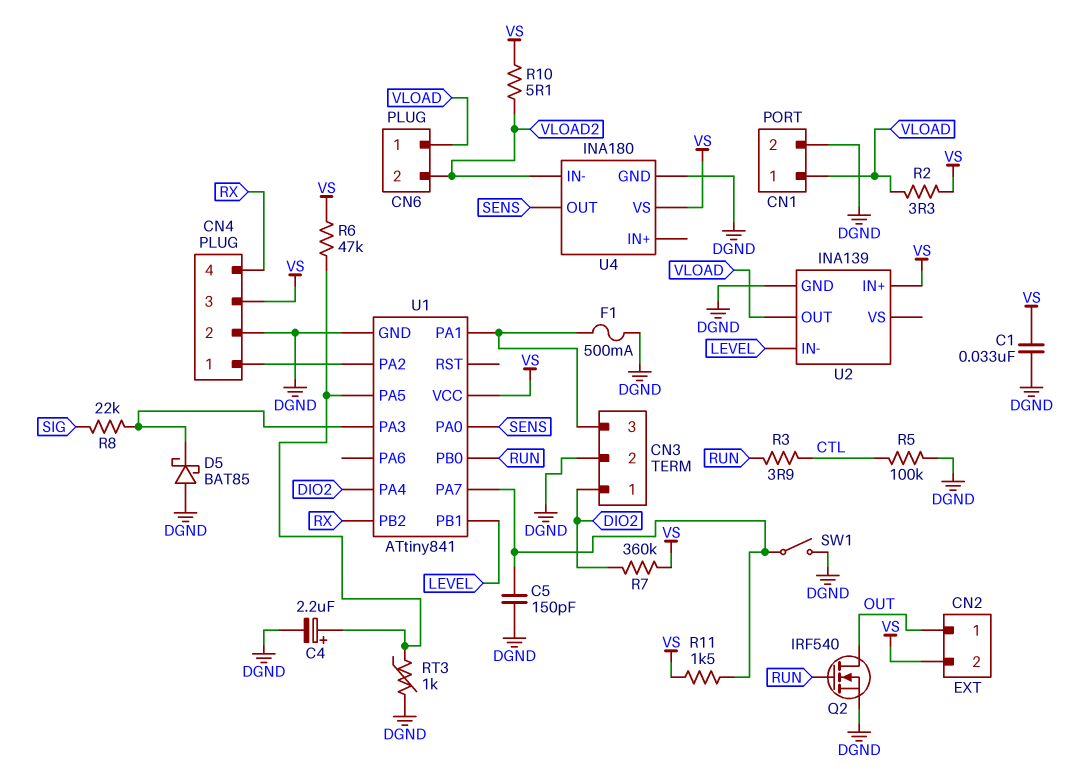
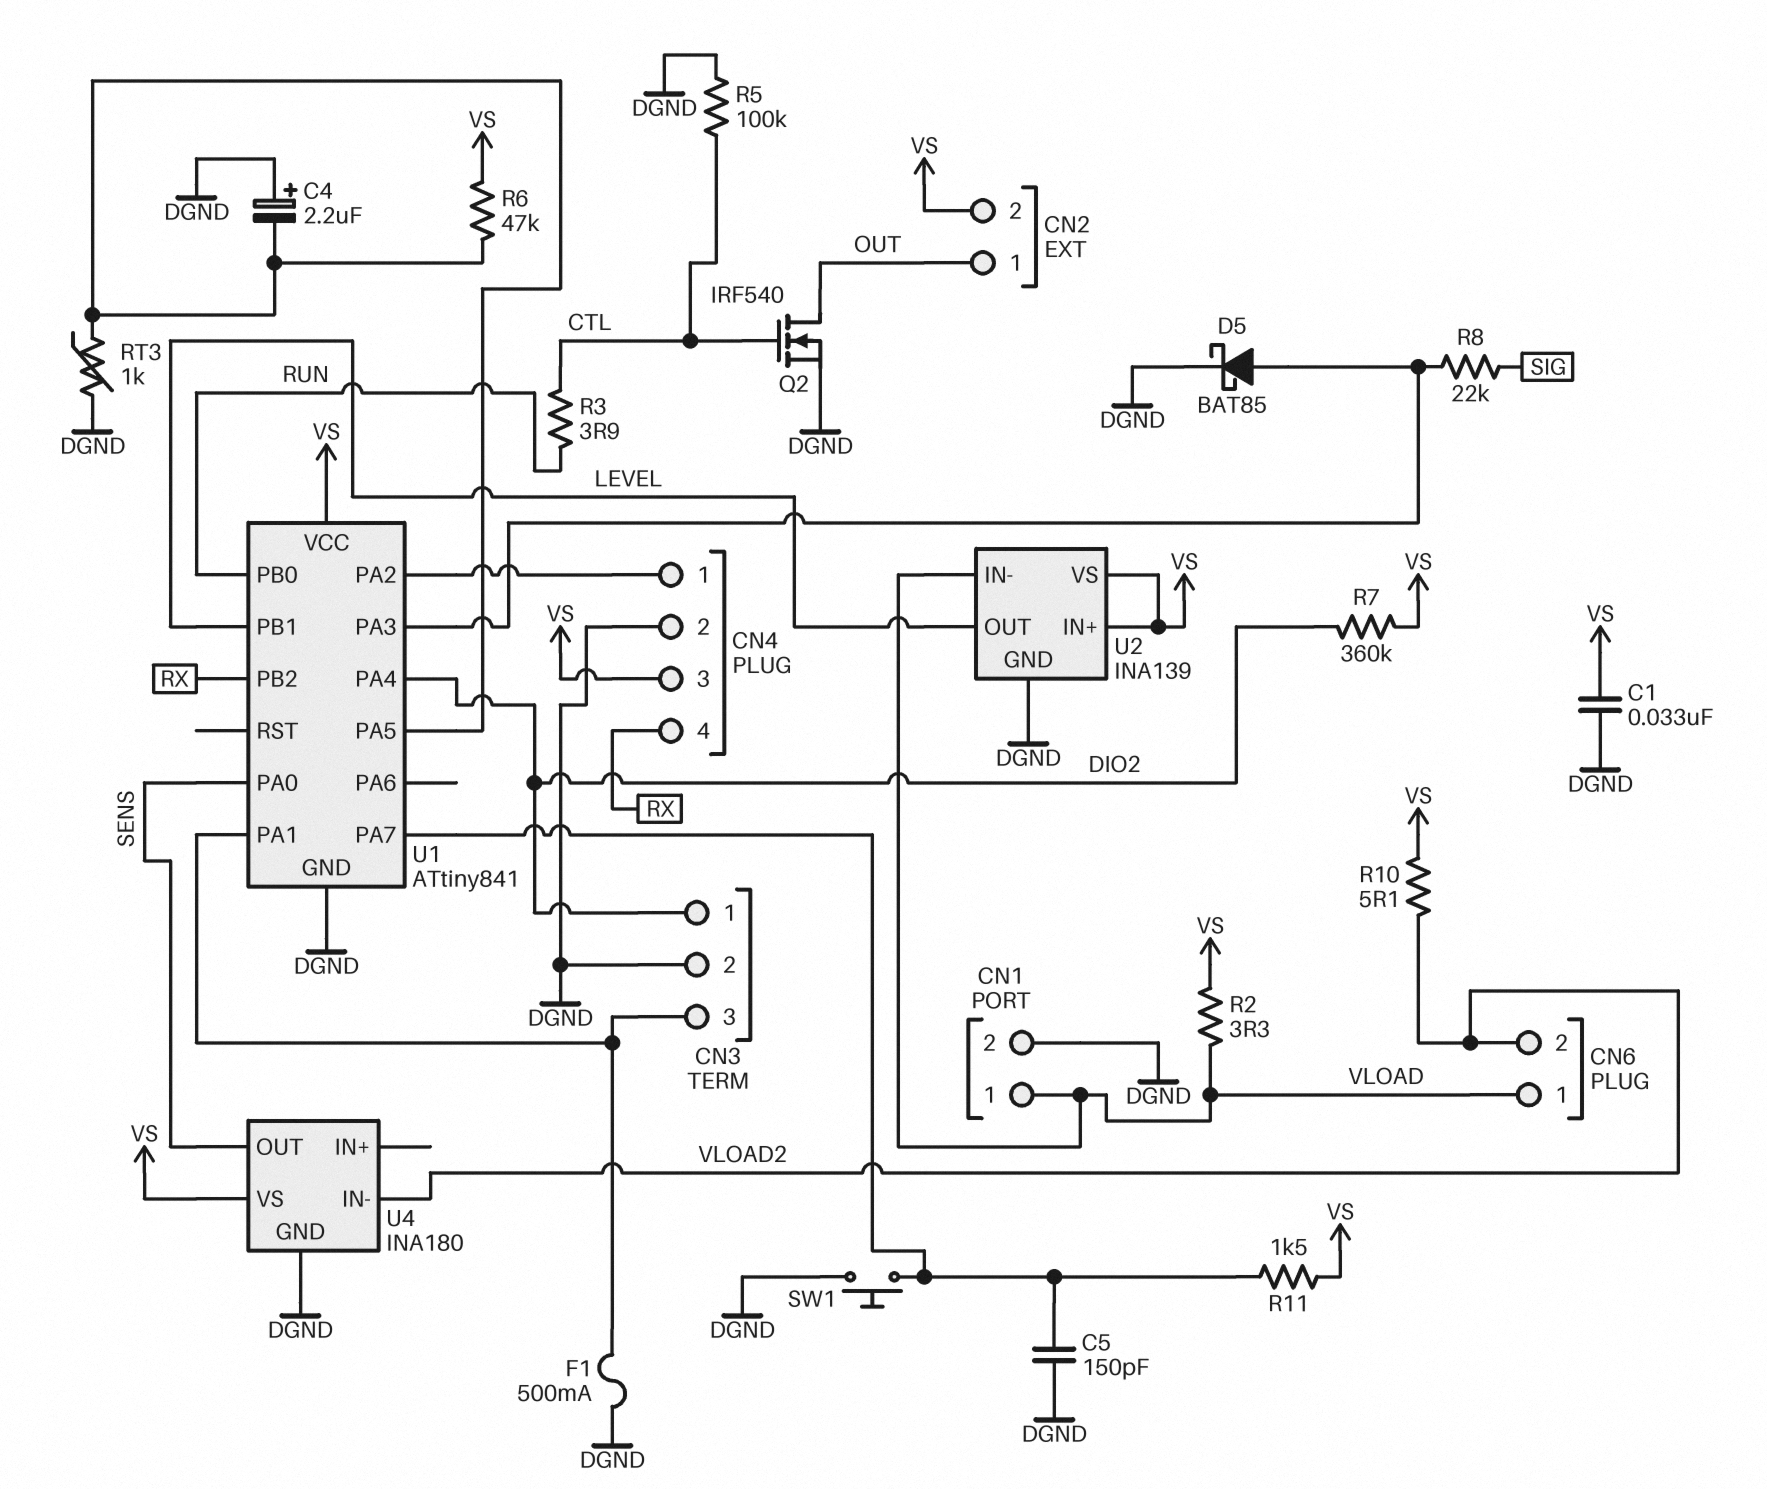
C4: 2.2uF (plus U1/PA5, minus DGND) -> 2.2uF (plus DGND, minus U1/PA5)
D5: schottky BAT85 (A DGND, K U1/PA3) -> schottky BAT85 (A U1/PA3, K DGND)
Q2: NMOS IRF540 (G RUN, D OUT, S DGND) -> NMOS IRF540 (G CTL, D OUT, S DGND)
SW1: switch (DGND, U1/PA7) -> button (DGND, U1/PA7)
U2 pin IN-: LEVEL -> VLOAD
U2 pin OUT: VLOAD -> LEVEL
U2 pin VS: none -> VS

